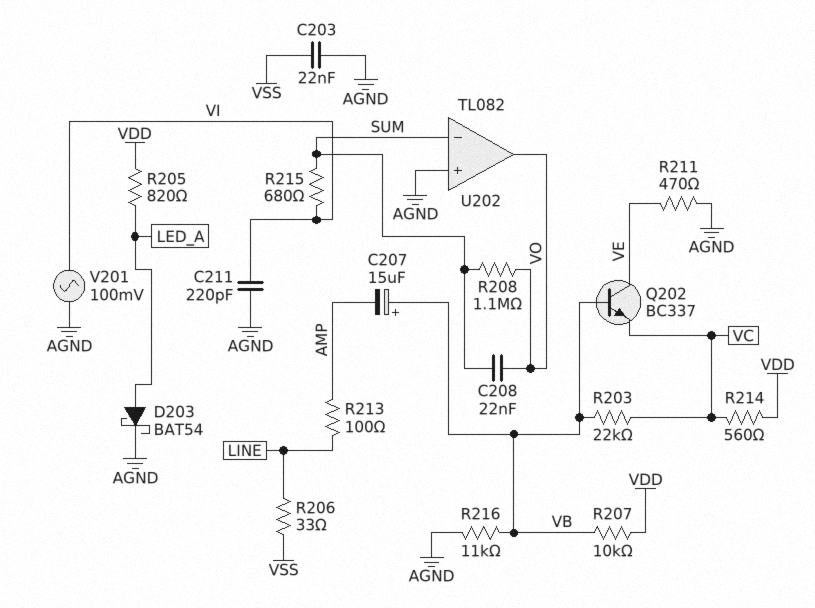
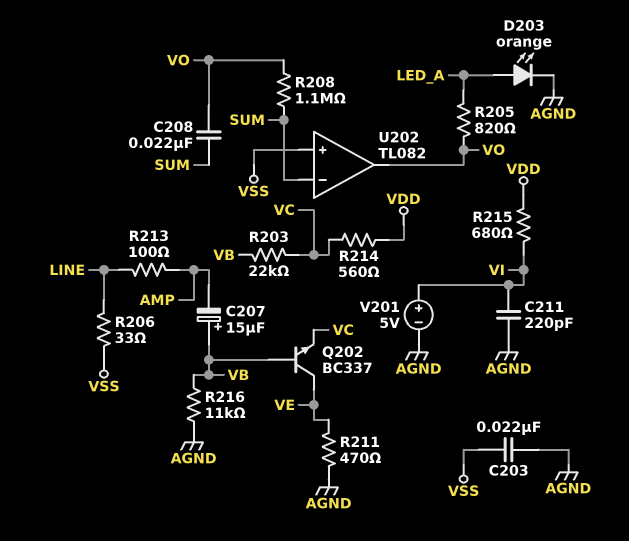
D203: schottky BAT54 (A LED_A, K AGND) -> LED orange (A LED_A, K AGND)
R205: 820 (LED_A, VDD) -> 820 (LED_A, VO)
R207: 10k (VB, VDD) -> none
R215: 680 (SUM, VI) -> 680 (VDD, VI)
U202 pin in+: AGND -> VSS
V201: AC 100mV (AGND, VI) -> 5V (plus VI, minus AGND)

